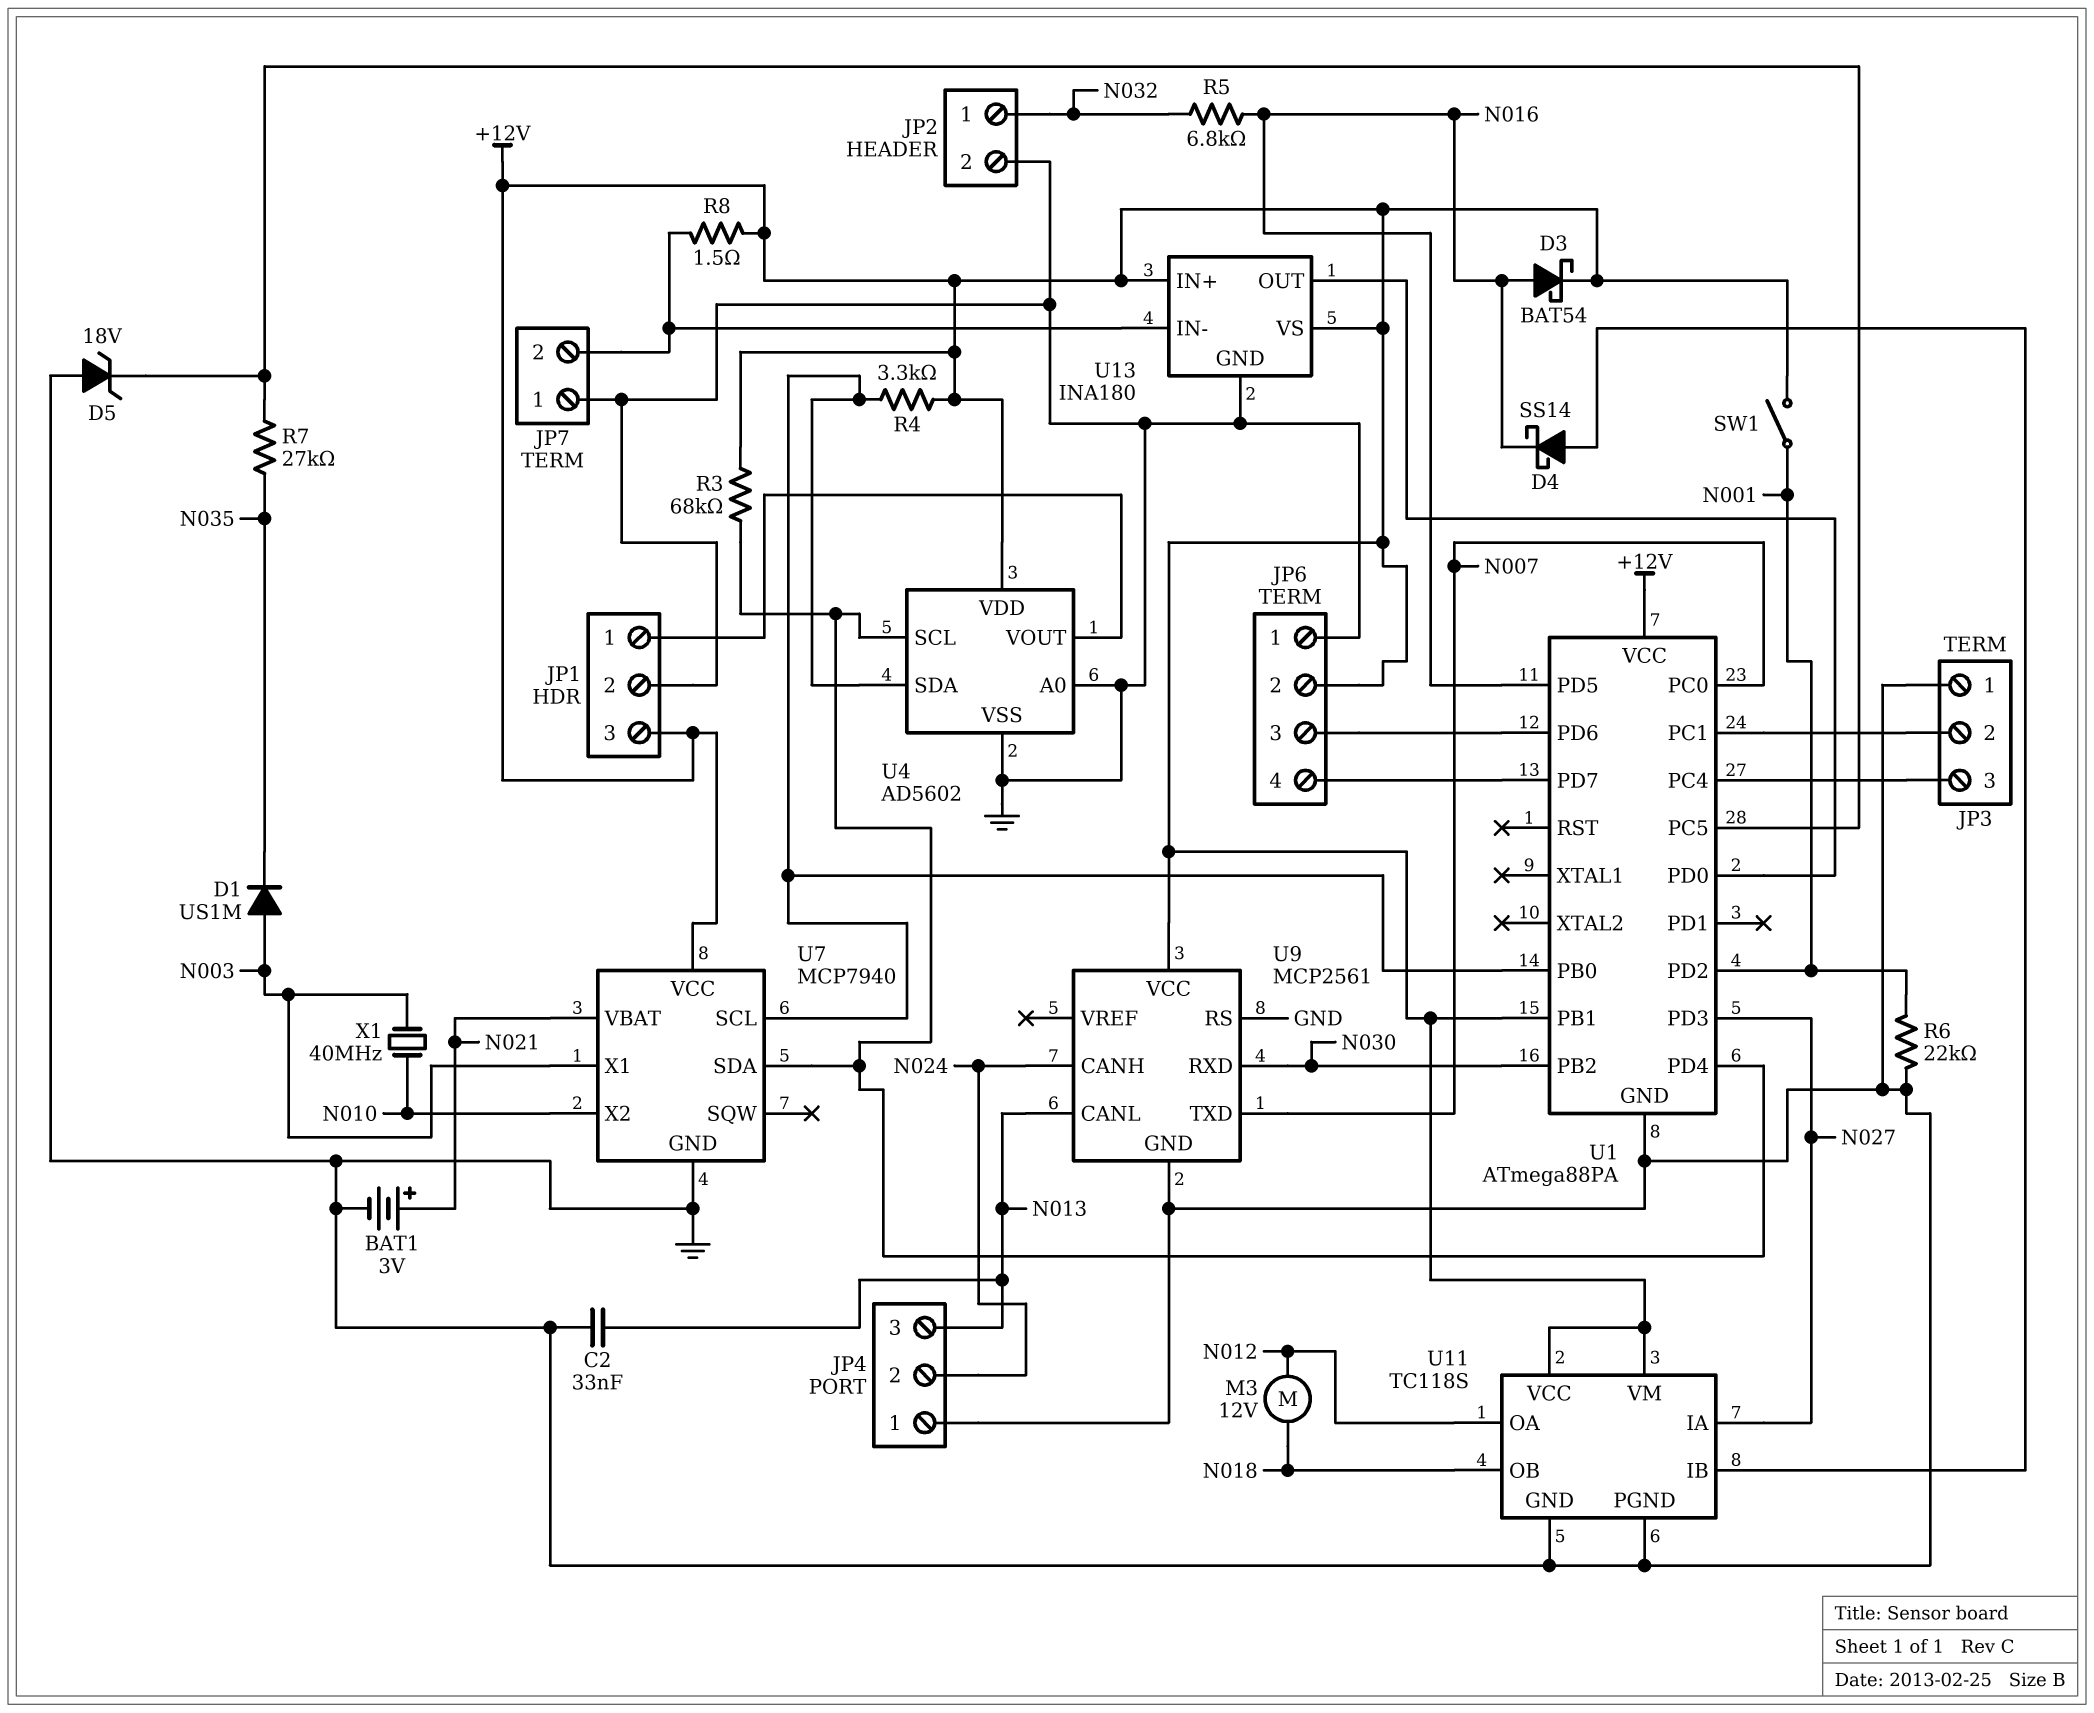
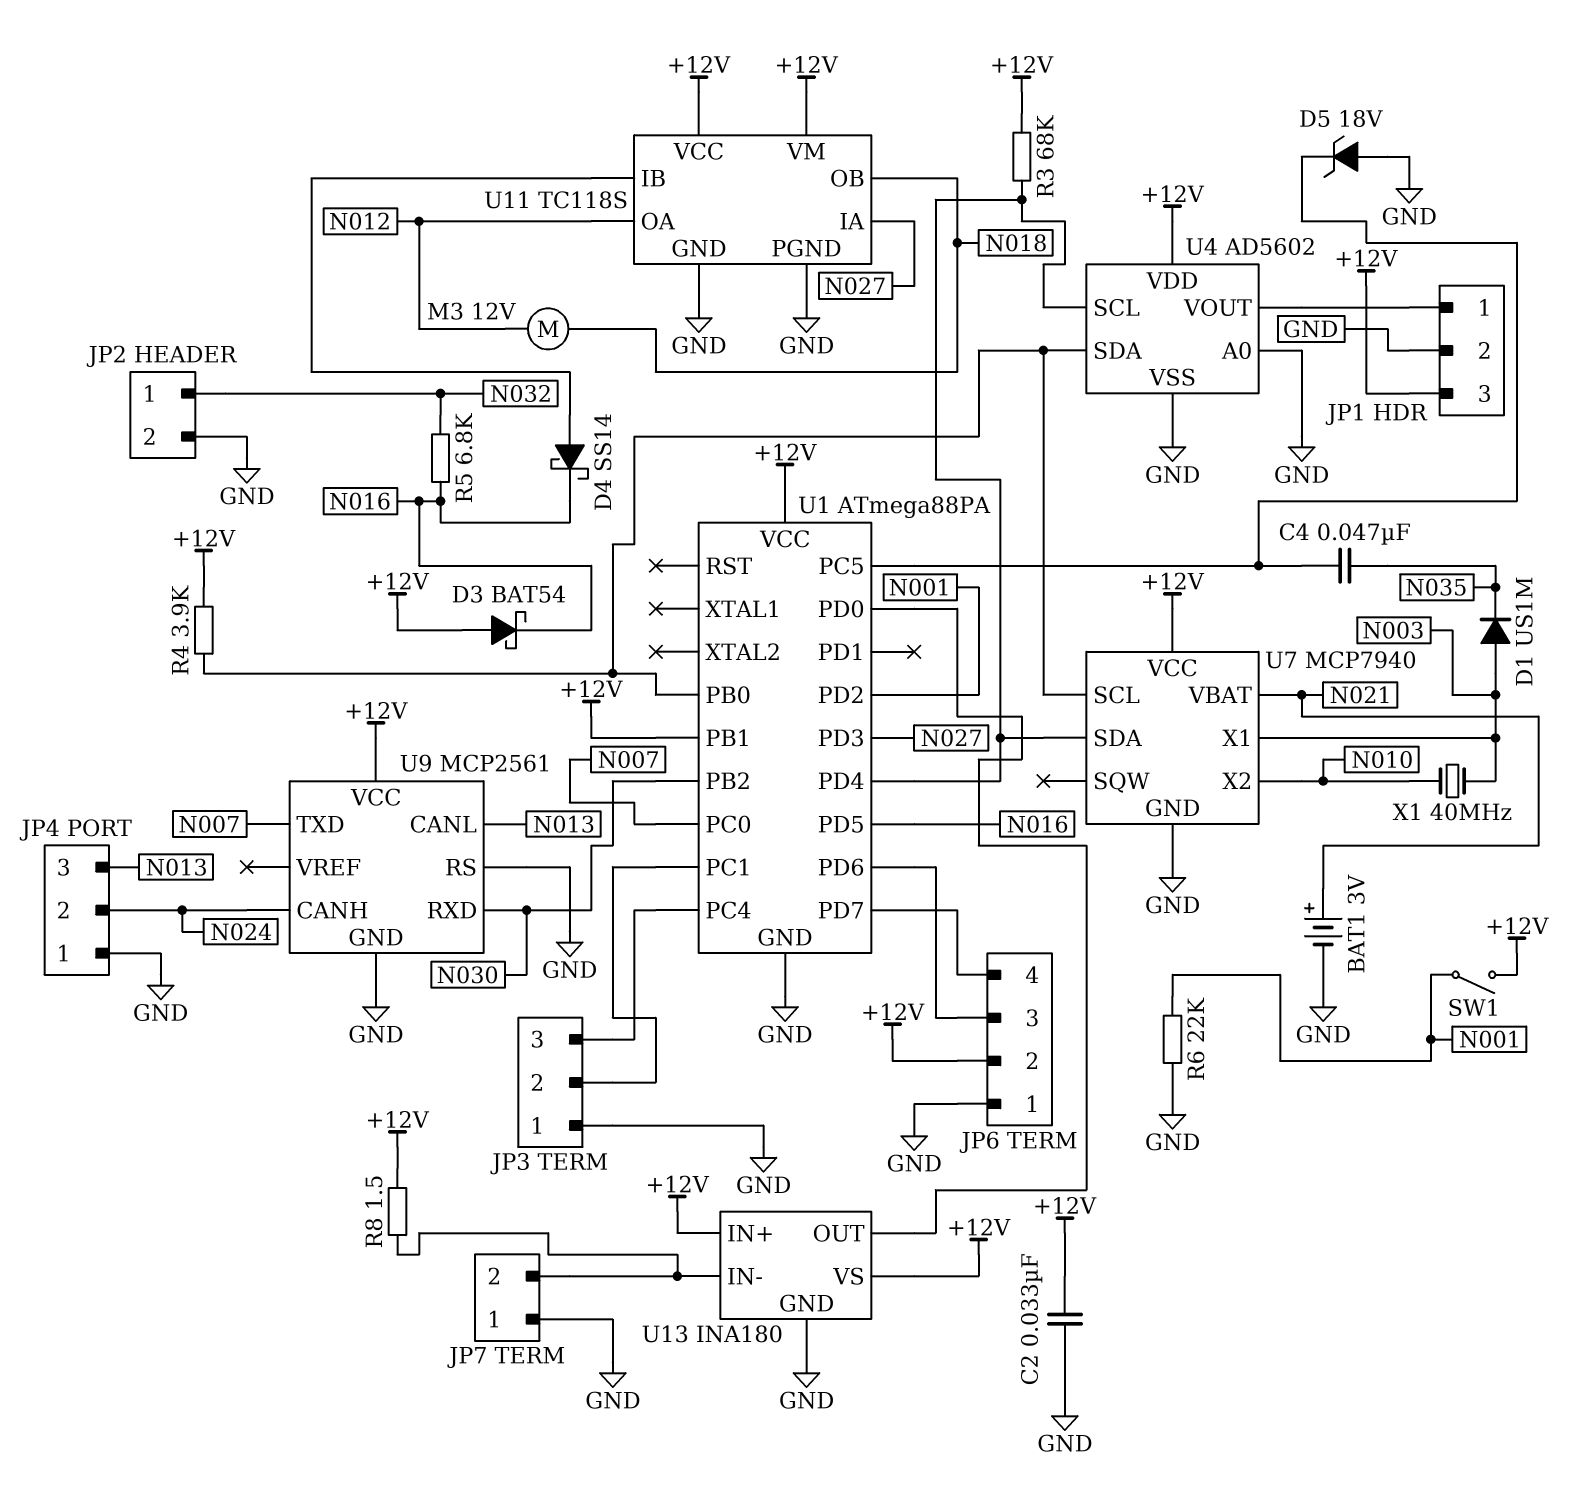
C2: 33nF (GND, N013) -> 33nF (+12V, GND)
C4: none -> 47nF (N035, U1/PC5)
D3: schottky BAT54 (A N016, K +12V) -> schottky BAT54 (A +12V, K N016)
R4: 3.3k (+12V, U1/PB0) -> 3.9k (+12V, U1/PB0)
R7: 27k (N035, U1/PC5) -> none

